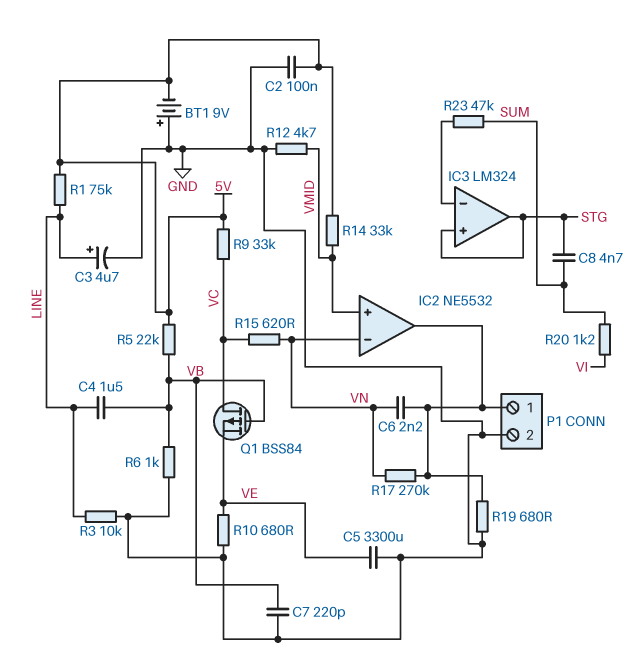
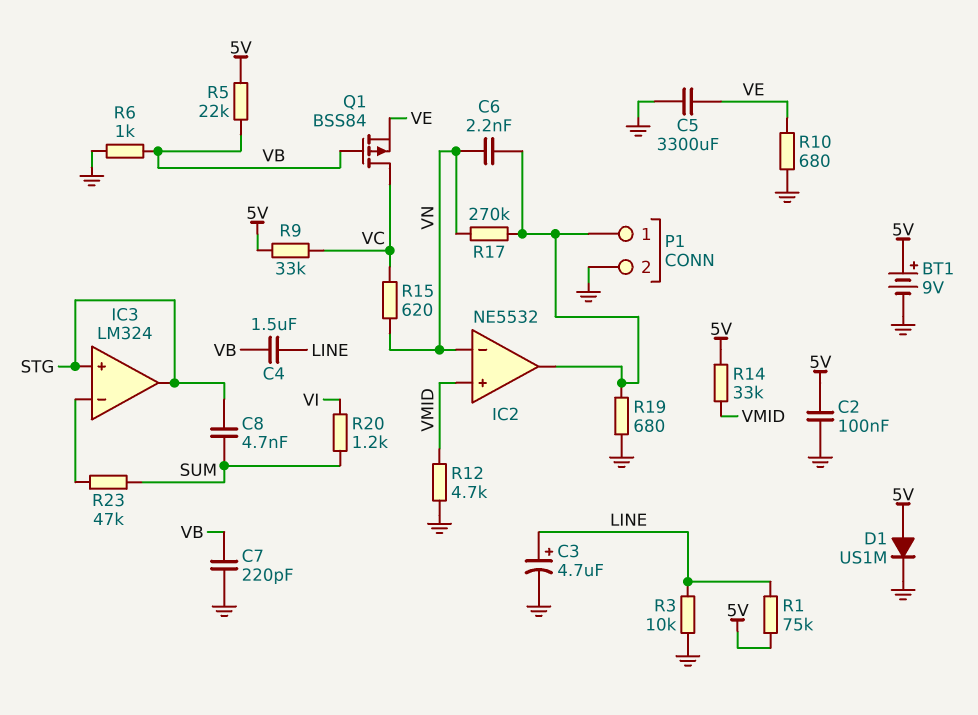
BT1: 9V (plus GND, minus 5V) -> 9V (plus 5V, minus GND)
D1: none -> diode US1M (A 5V, K GND)

